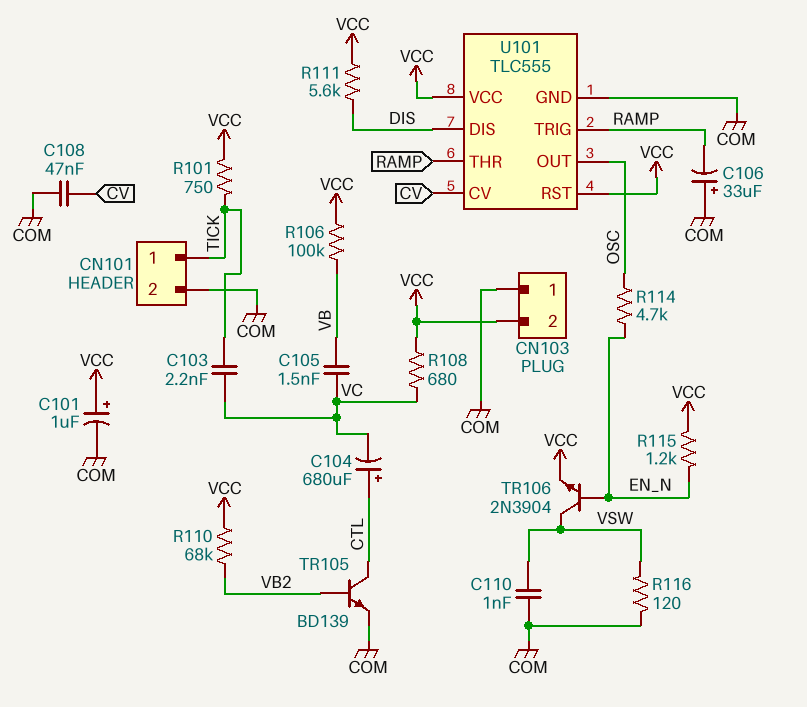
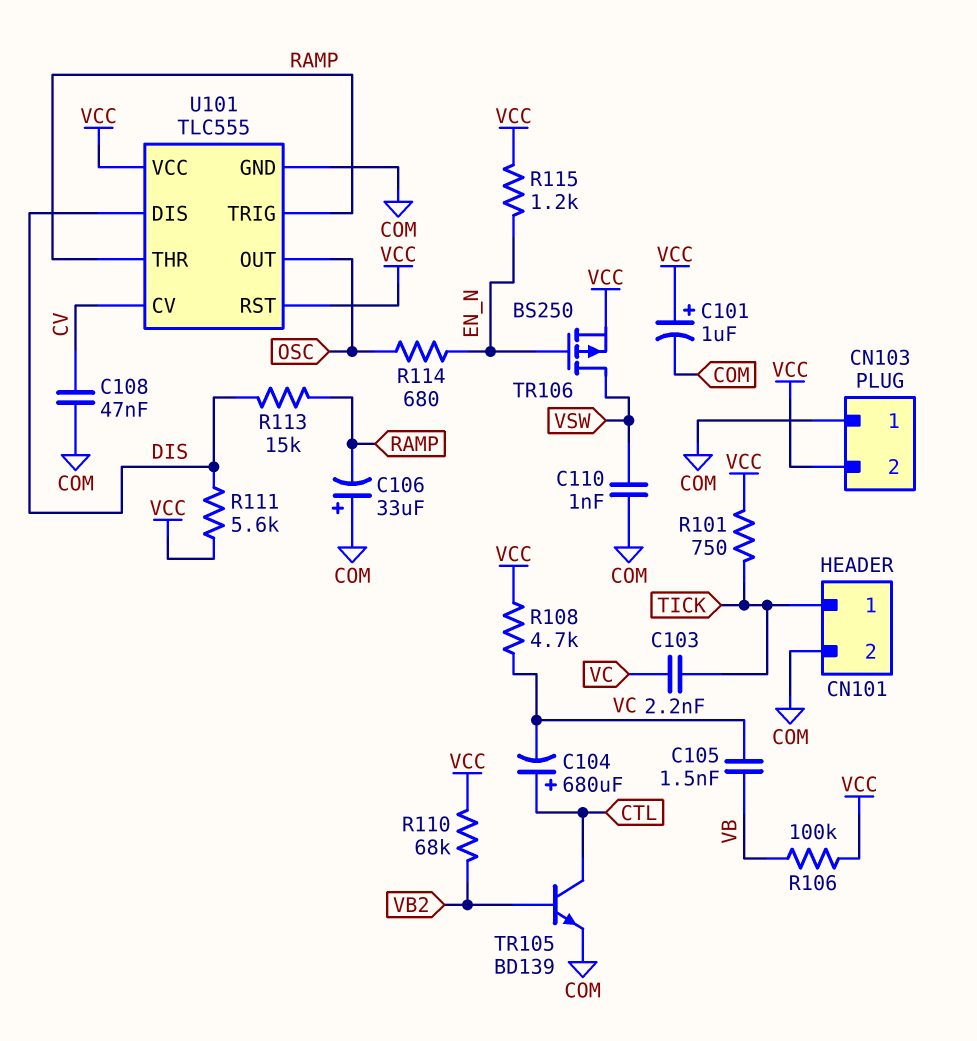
R108: 680 (VC, VCC) -> 4.7k (VC, VCC)
R113: none -> 15k (DIS, RAMP)
R114: 4.7k (EN_N, OSC) -> 680 (EN_N, OSC)
R116: 120 (COM, VSW) -> none
TR106: NPN 2N3904 (B EN_N, C VSW, E VCC) -> PMOS BS250 (G EN_N, D VSW, S VCC)

